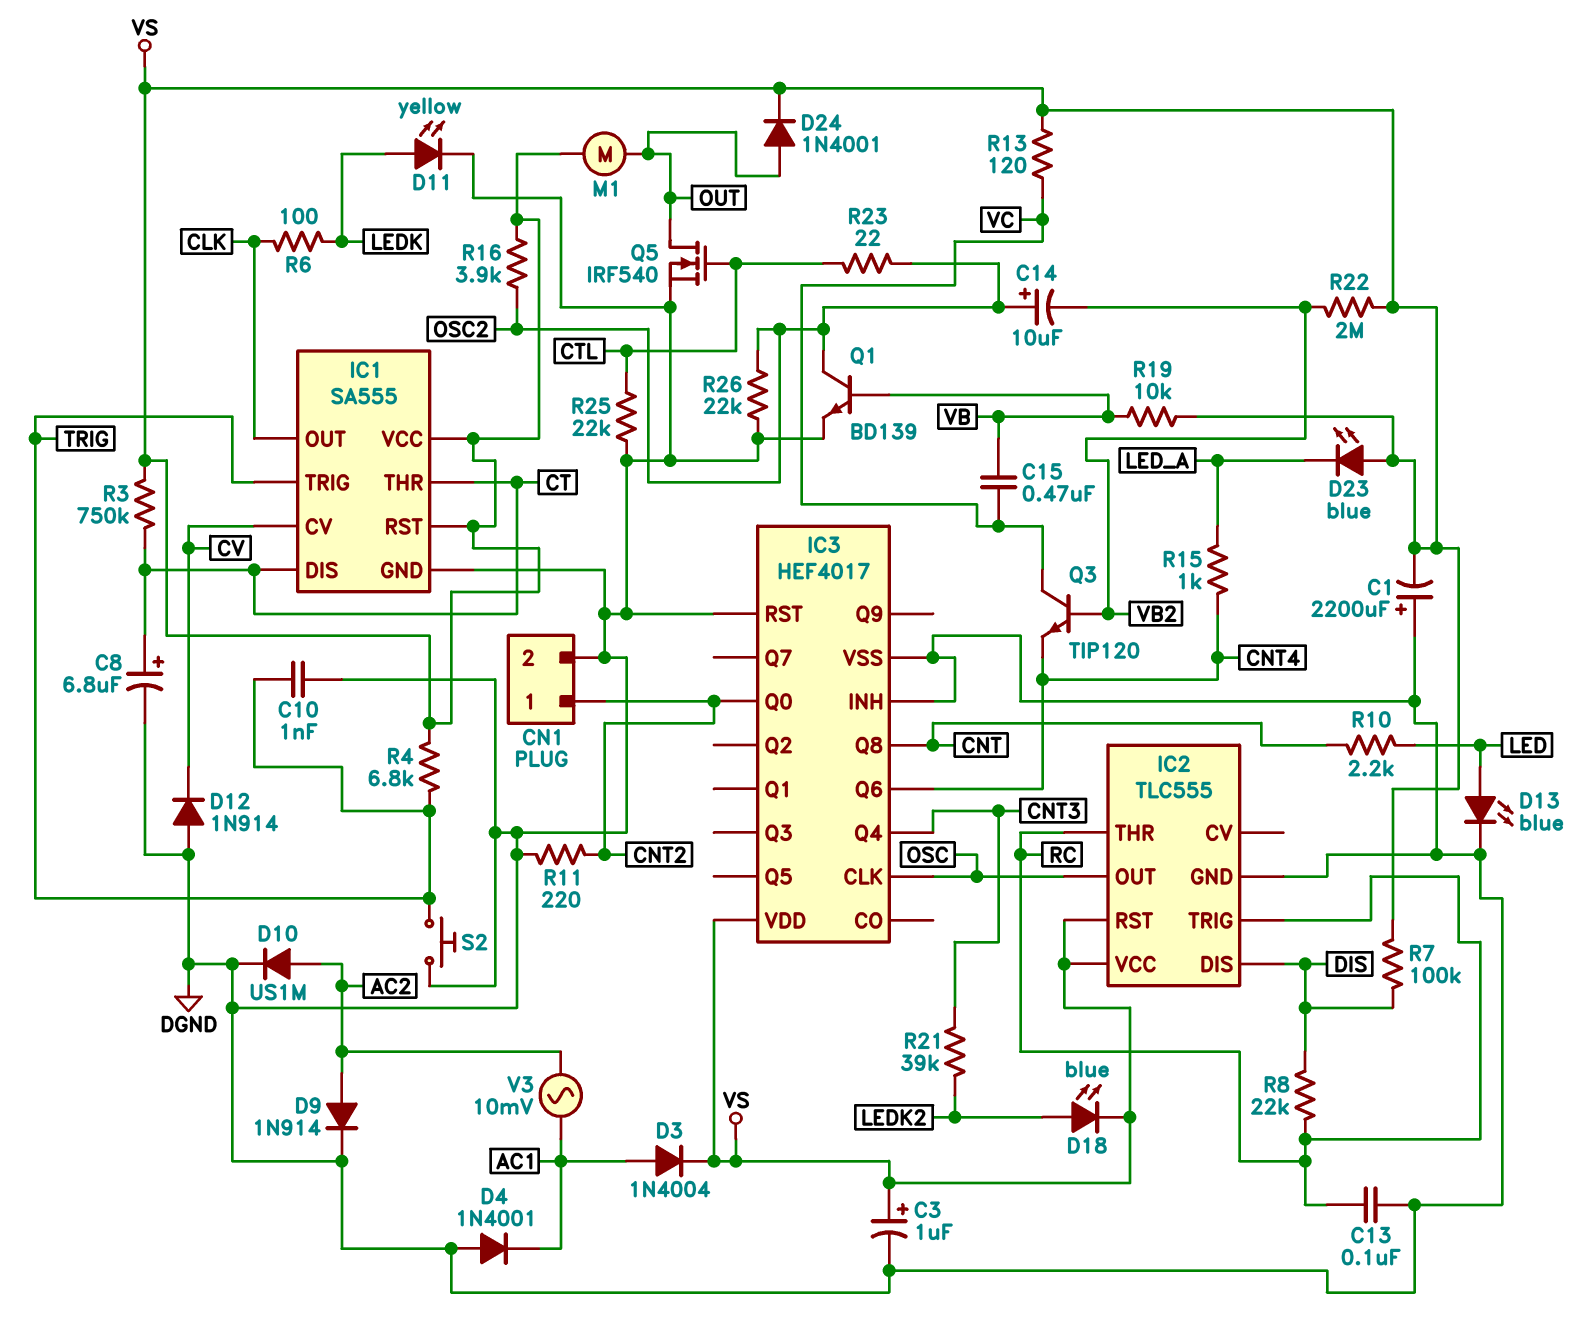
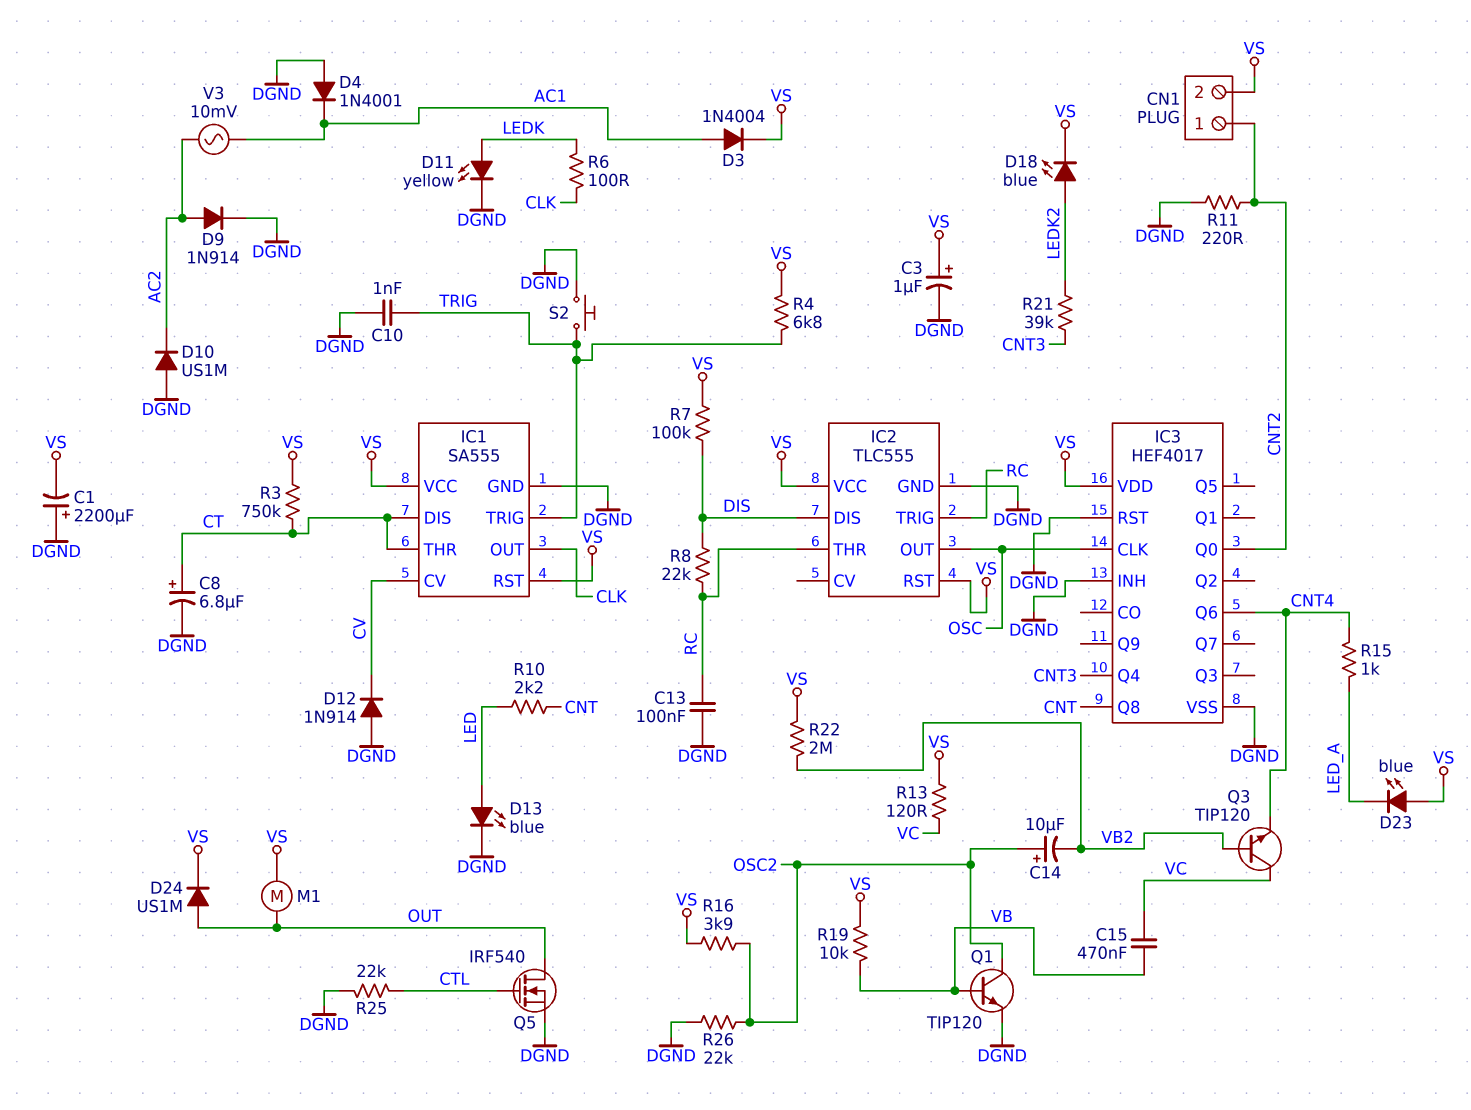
CN1 pin 2: DGND -> VS
D10: diode US1M (A AC2, K DGND) -> diode US1M (A DGND, K AC2)
D24: diode 1N4001 (A OUT, K VS) -> diode US1M (A OUT, K VS)
Q1: NPN BD139 (B VB, C OSC2, E DGND) -> NPN TIP120 (B VB, C OSC2, E DGND)
R23: 22 (CTL, OSC2) -> none

